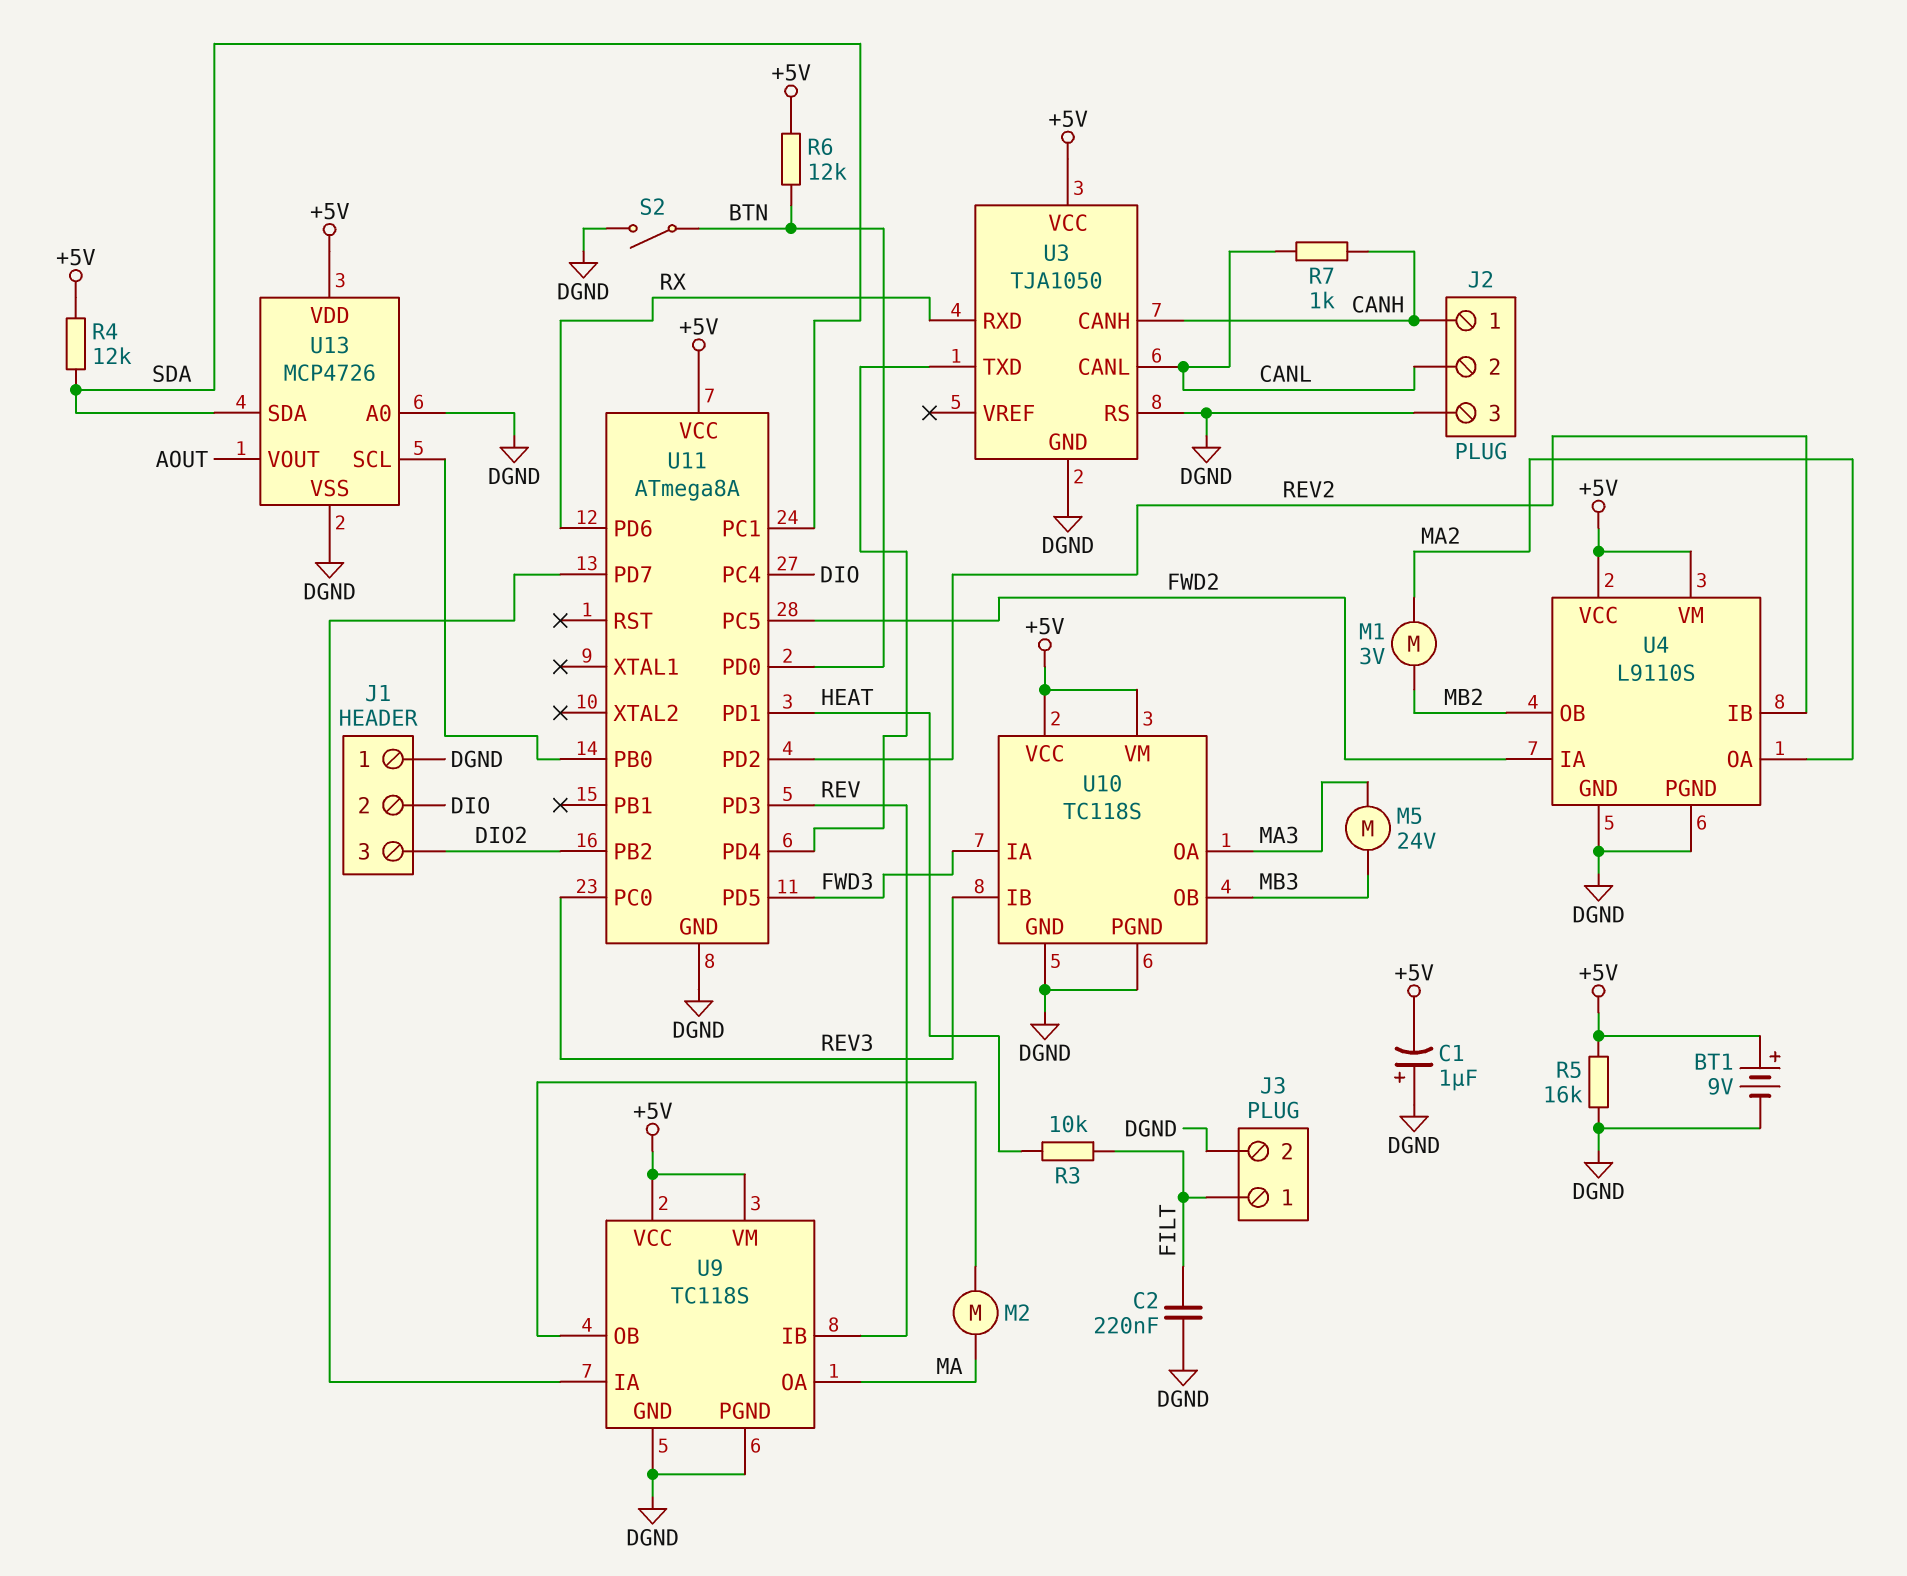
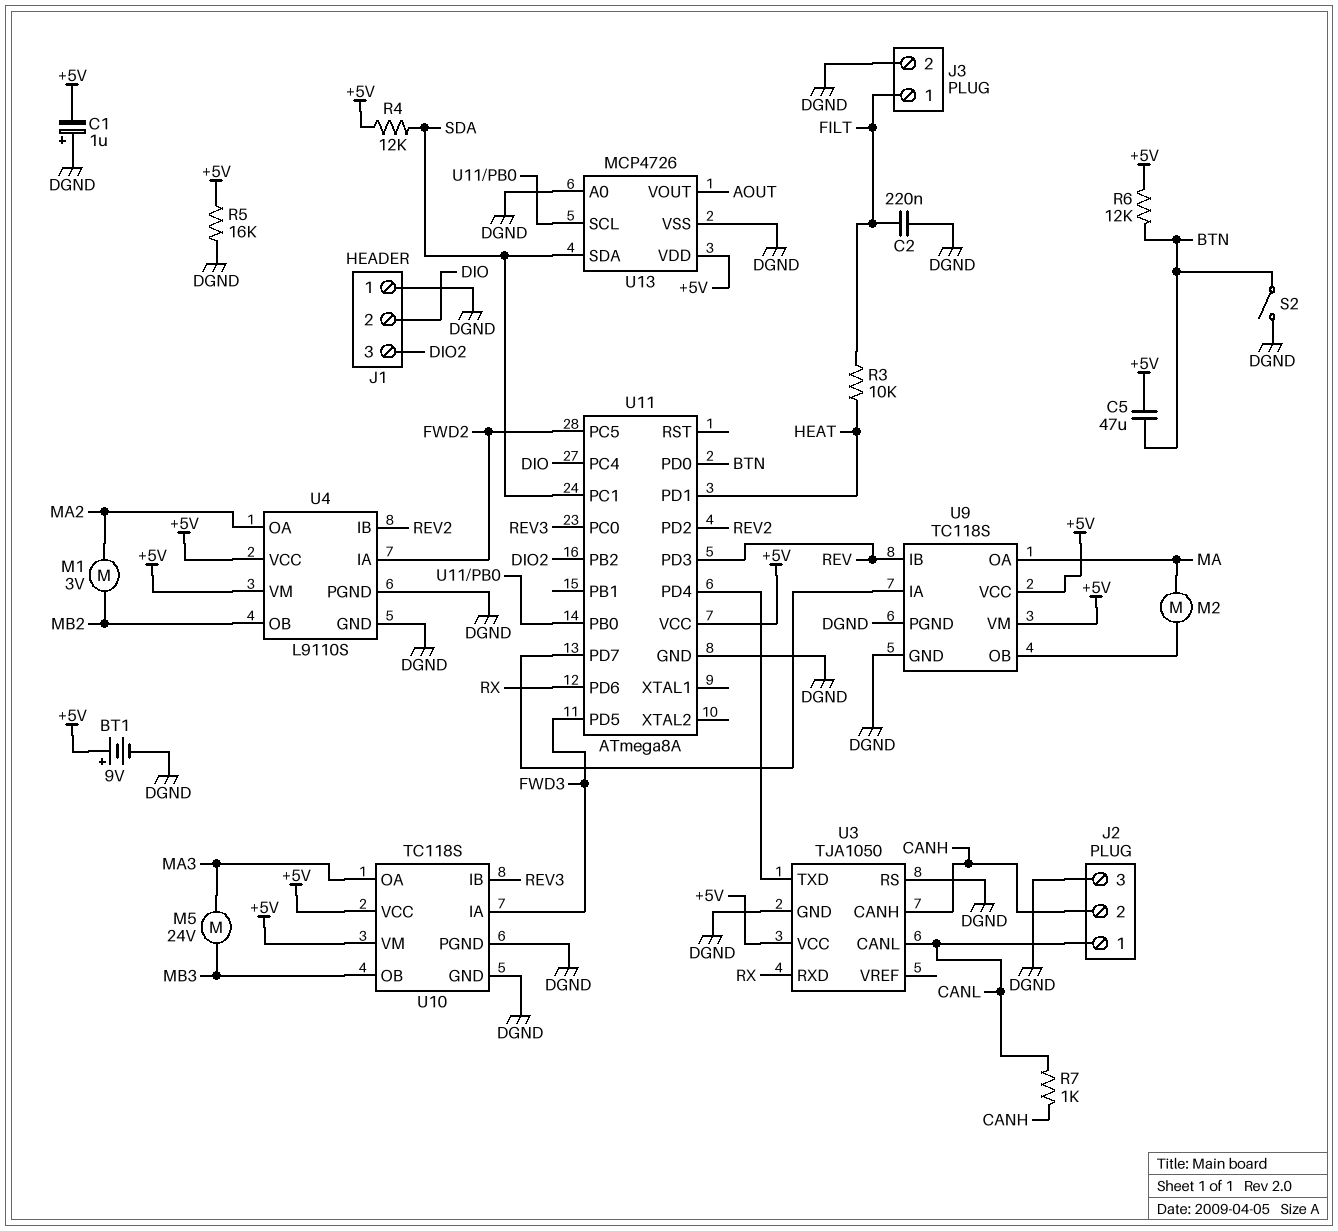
C5: none -> 47uF (+5V, BTN)
J2 pin 1: CANH -> CANL
J2 pin 2: CANL -> CANH

